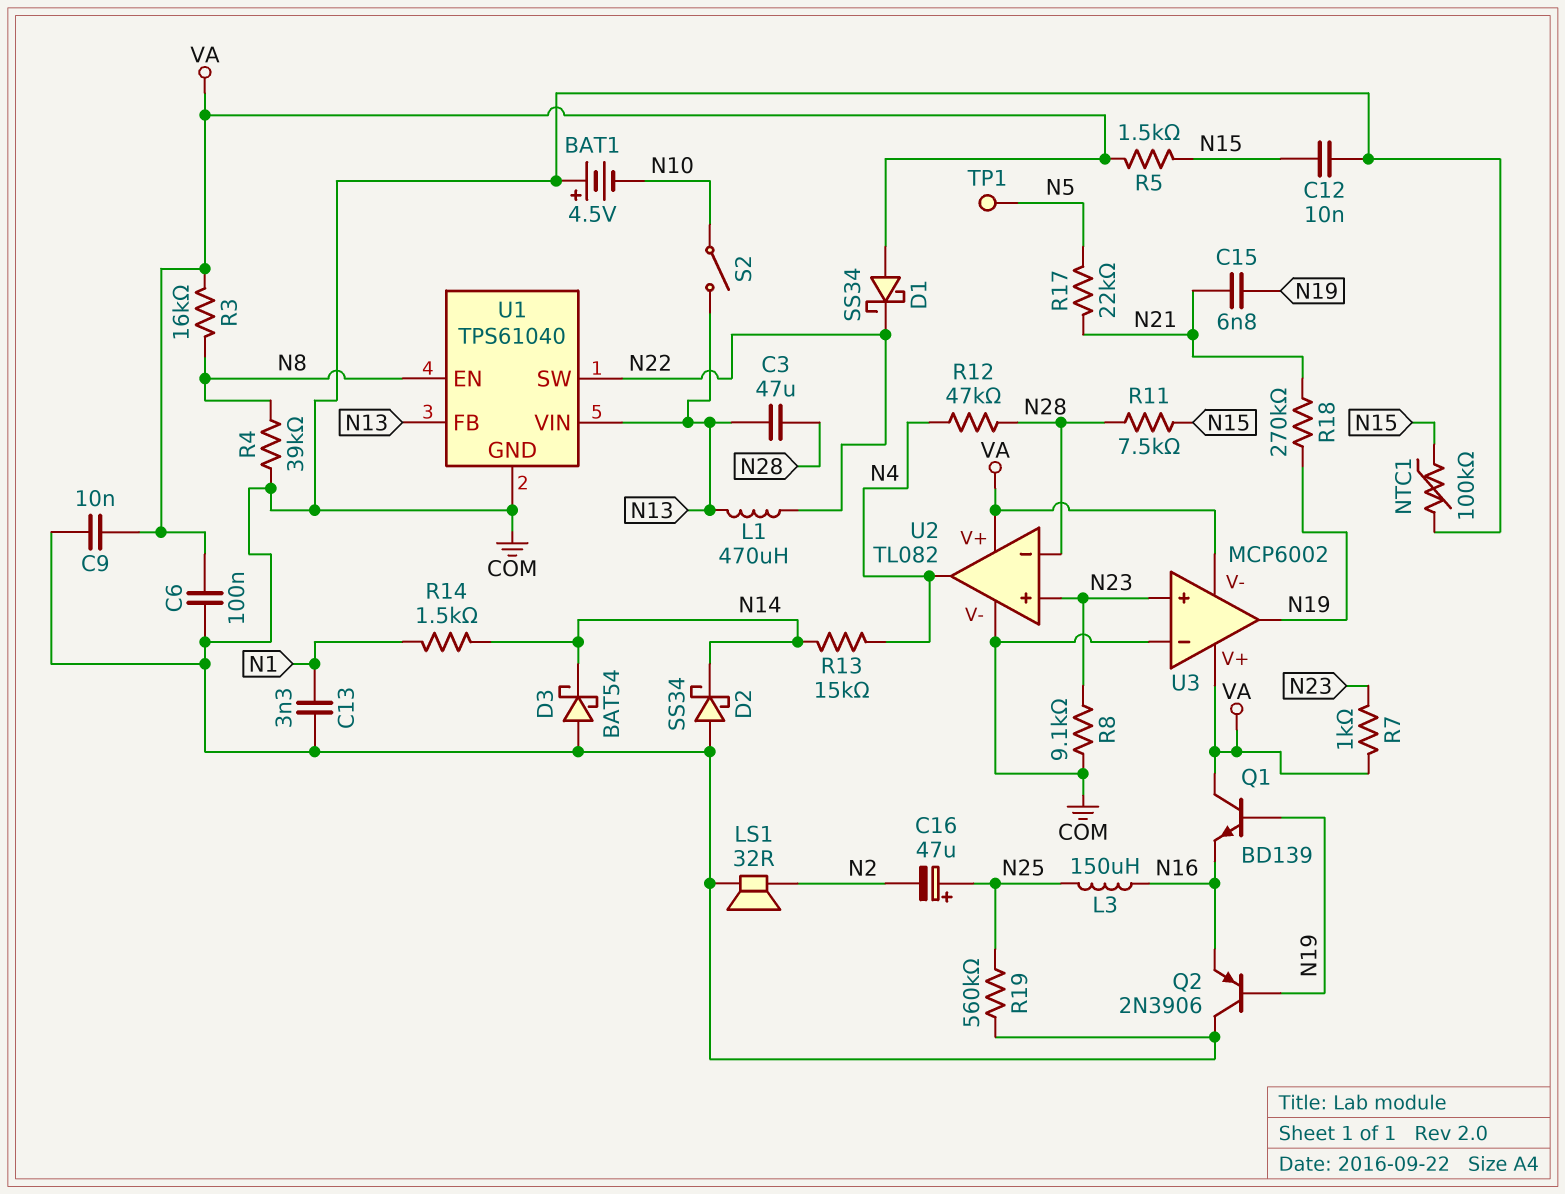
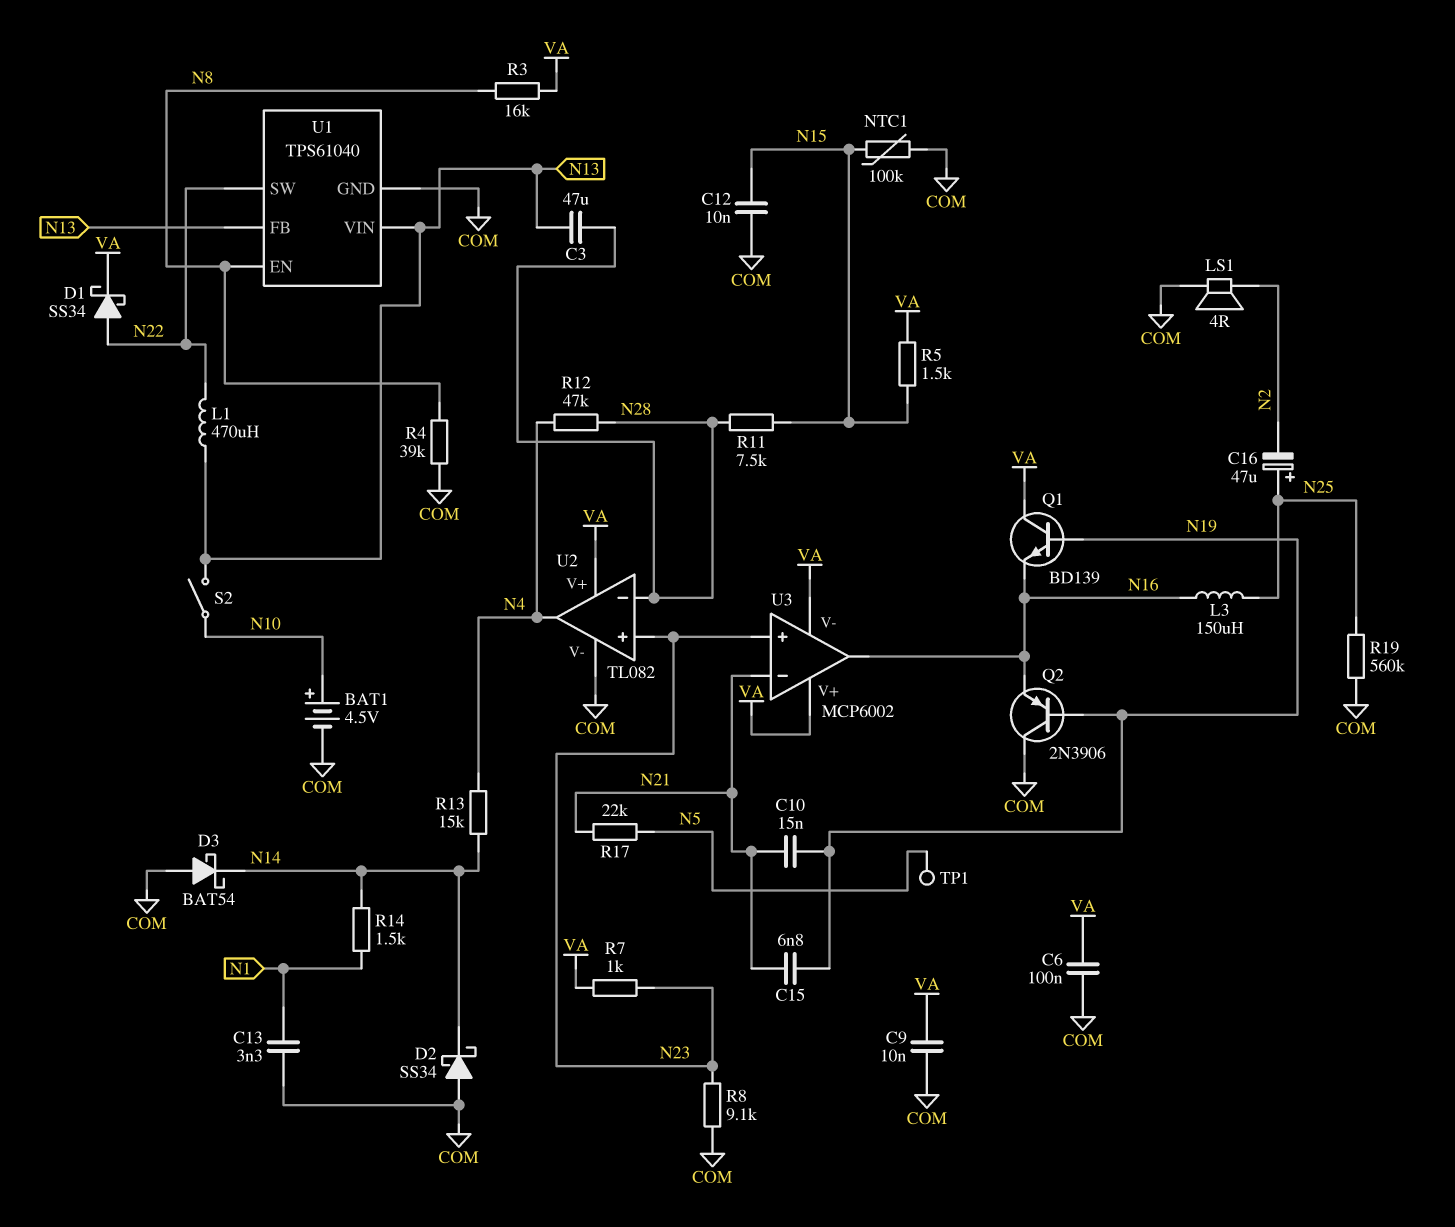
BAT1: 4.5V (plus COM, minus N10) -> 4.5V (plus N10, minus COM)
C10: none -> 15nF (N19, N21)
D1: schottky SS34 (A VA, K N22) -> schottky SS34 (A N22, K VA)
LS1: speaker 32R (COM, N2) -> speaker 4R (COM, N2)
R18: 270k (N19, N21) -> none
U3 pin in-: COM -> N21
U3 pin out: N19 -> N16

